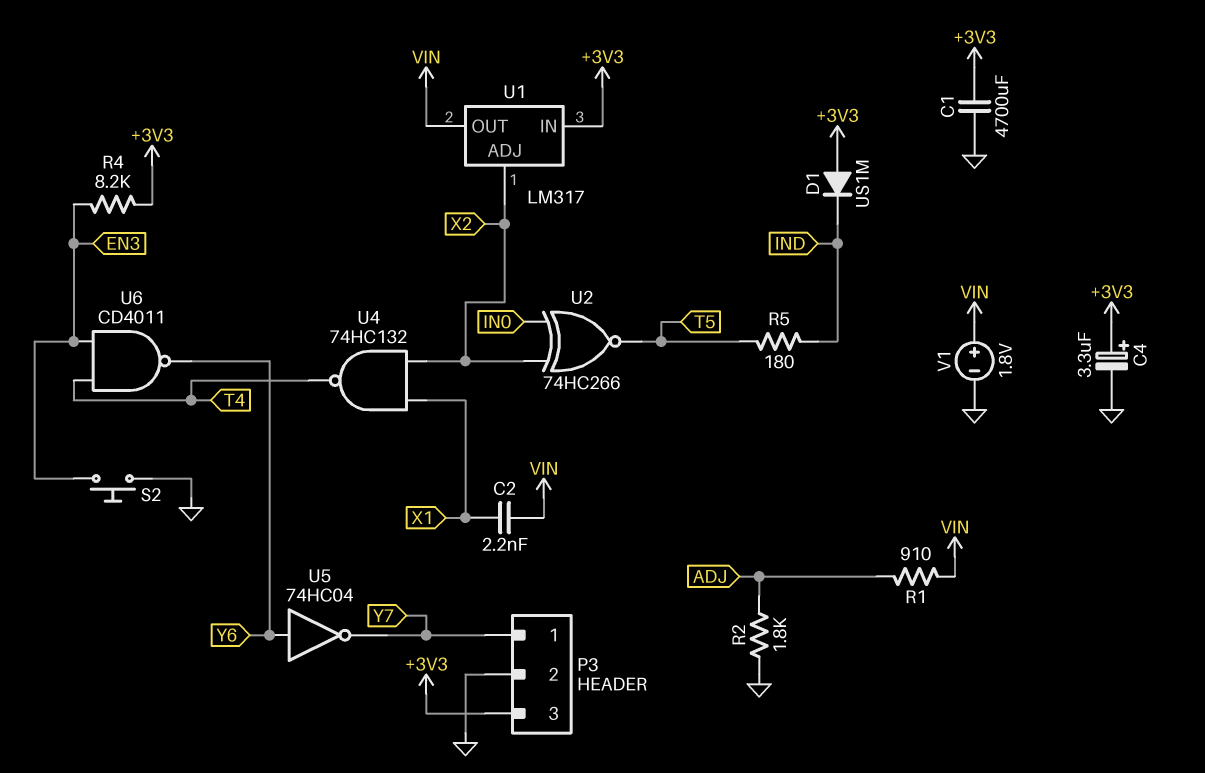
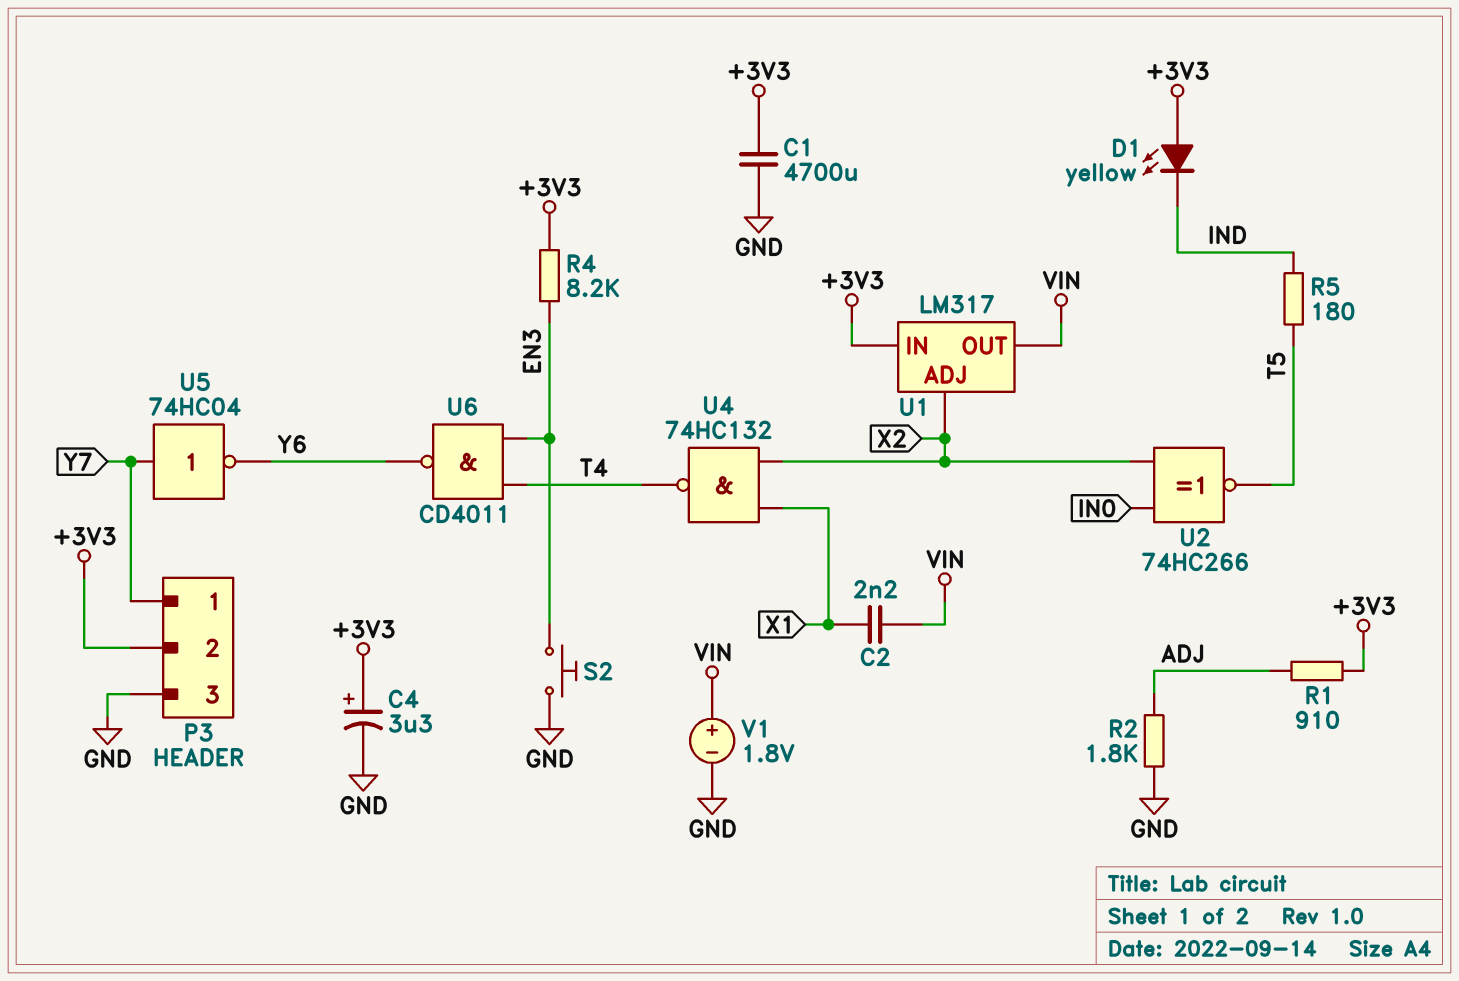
D1: diode US1M (A +3V3, K IND) -> LED yellow (A +3V3, K IND)
P3 pin 2: GND -> +3V3
P3 pin 3: +3V3 -> GND
R1: 910 (ADJ, VIN) -> 910 (+3V3, ADJ)
U5: NOT 74HC04 (in Y6, out Y7) -> NOT 74HC04 (in Y7, out Y6)

